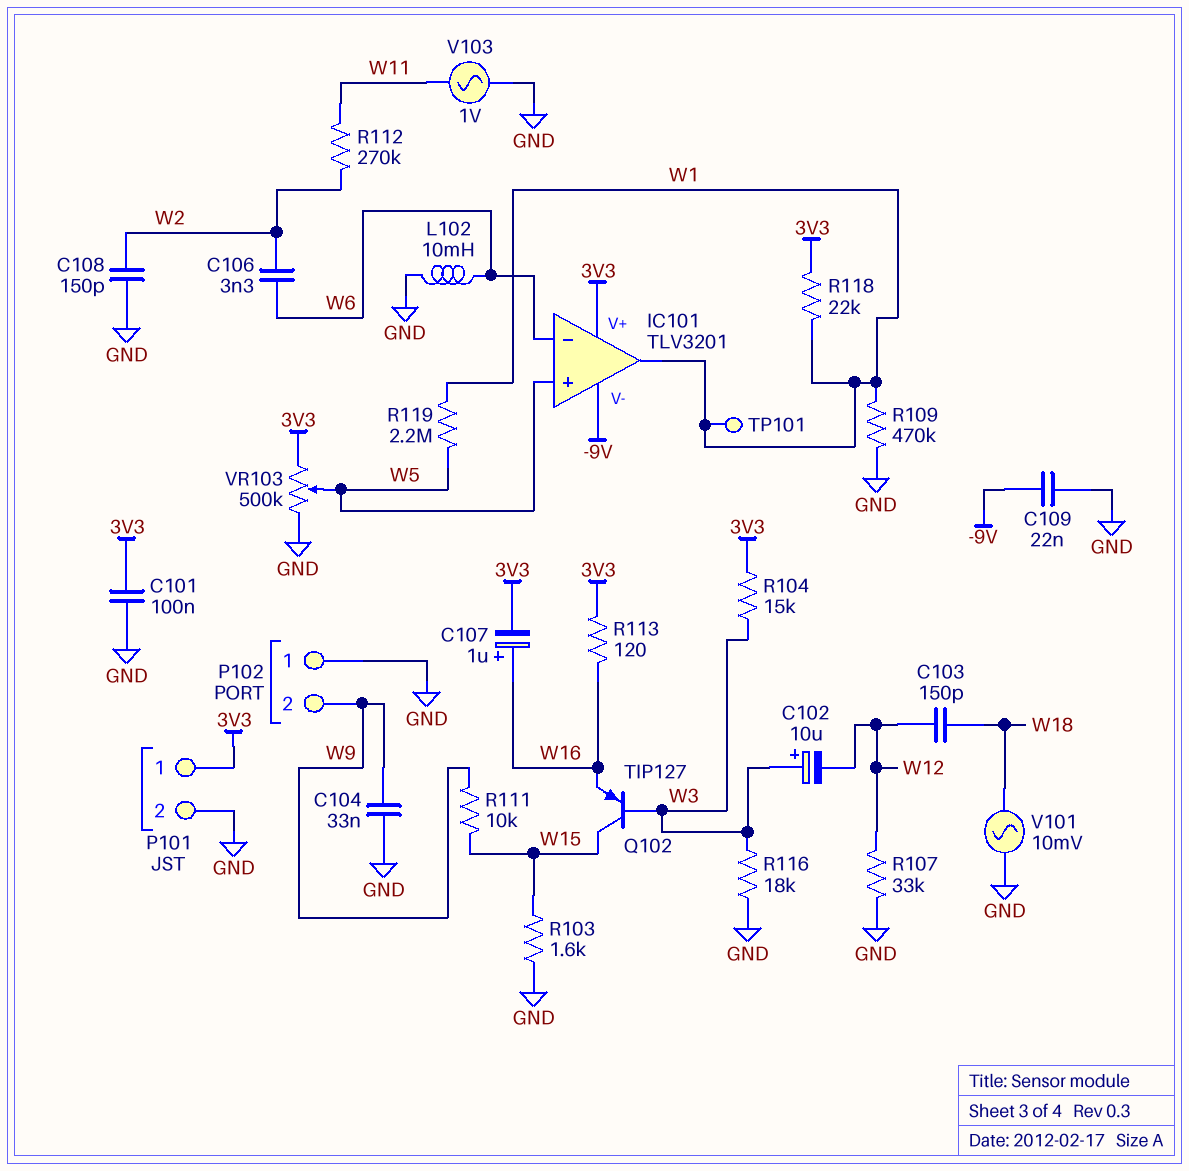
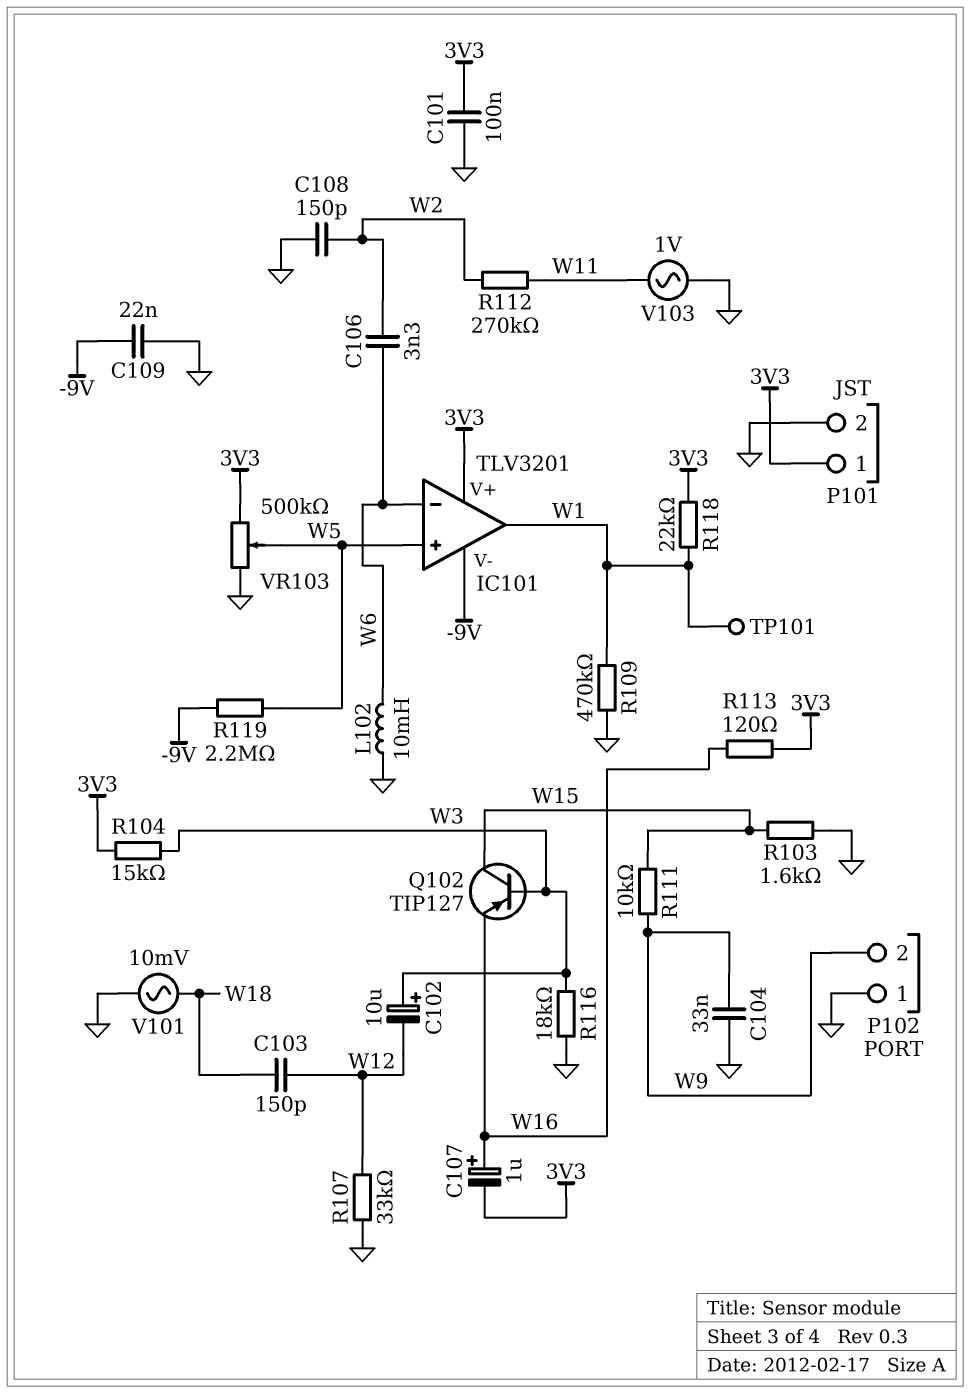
R119: 2.2M (W1, W5) -> 2.2M (-9V, W5)

